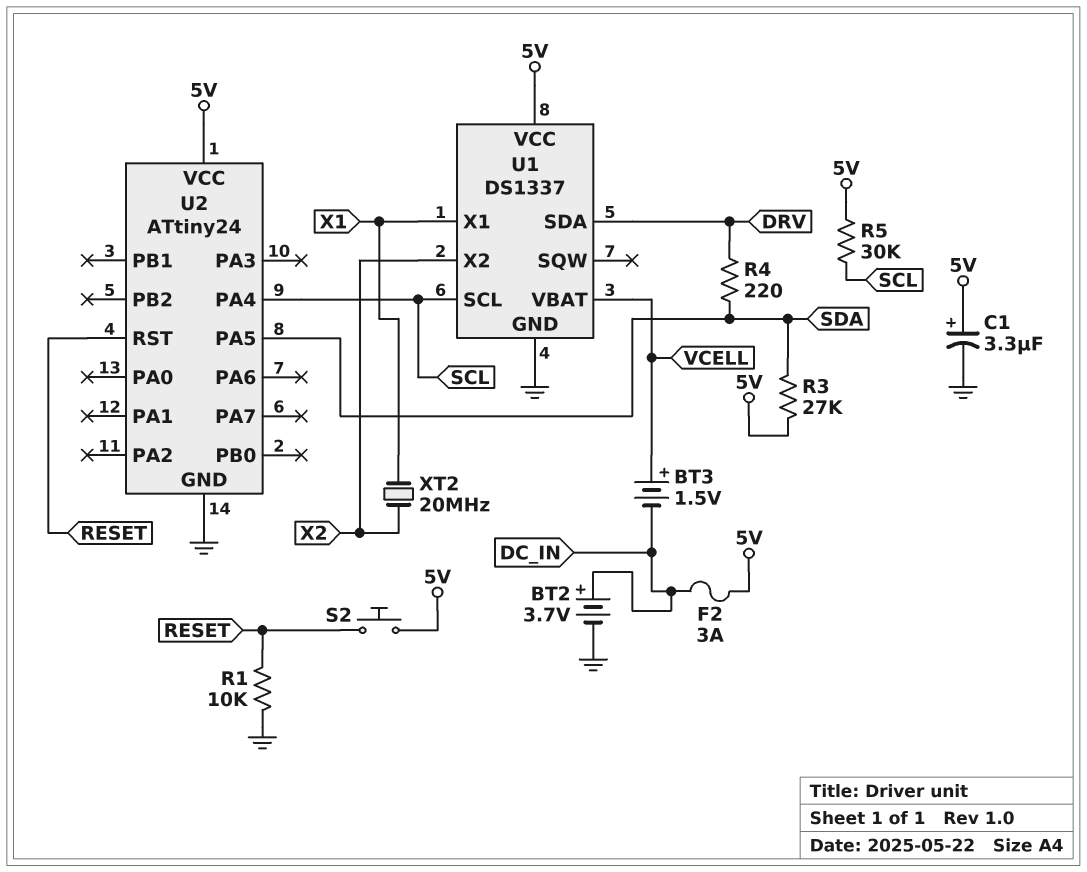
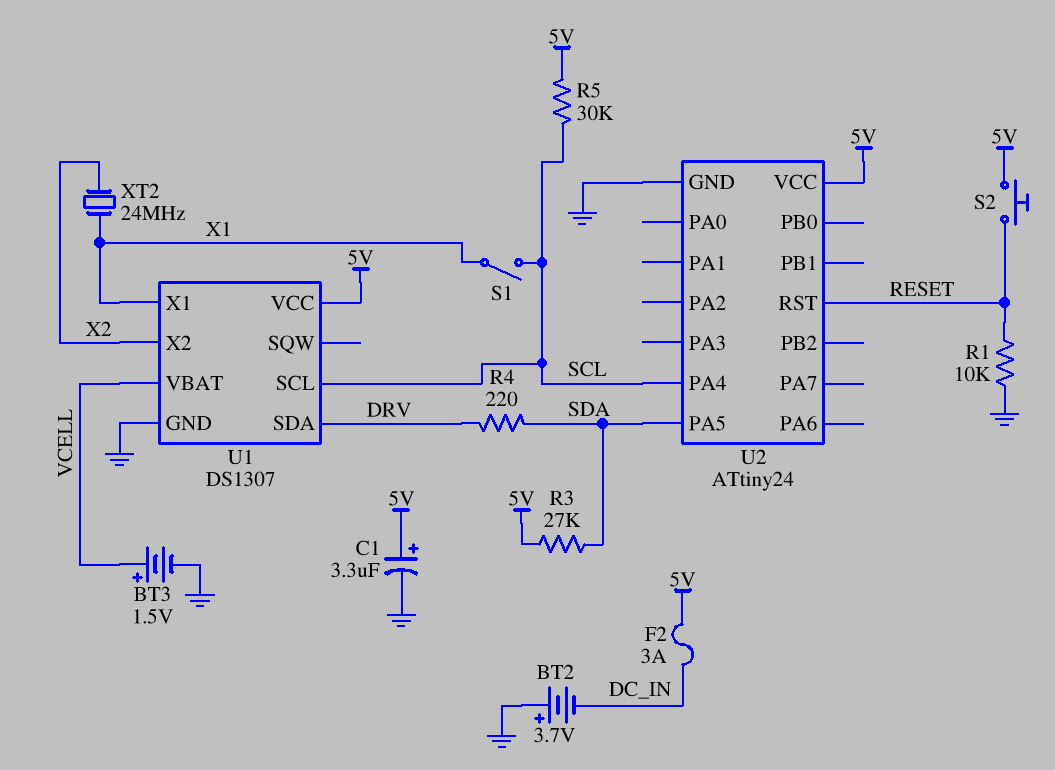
BT2: 3.7V (plus DC_IN, minus GND) -> 3.7V (plus GND, minus DC_IN)
BT3: 1.5V (plus VCELL, minus DC_IN) -> 1.5V (plus VCELL, minus GND)
S1: none -> switch (SCL, X1)
U1: DS1337 -> DS1307
XT2: 20MHz (X1, X2) -> 24MHz (X1, X2)

